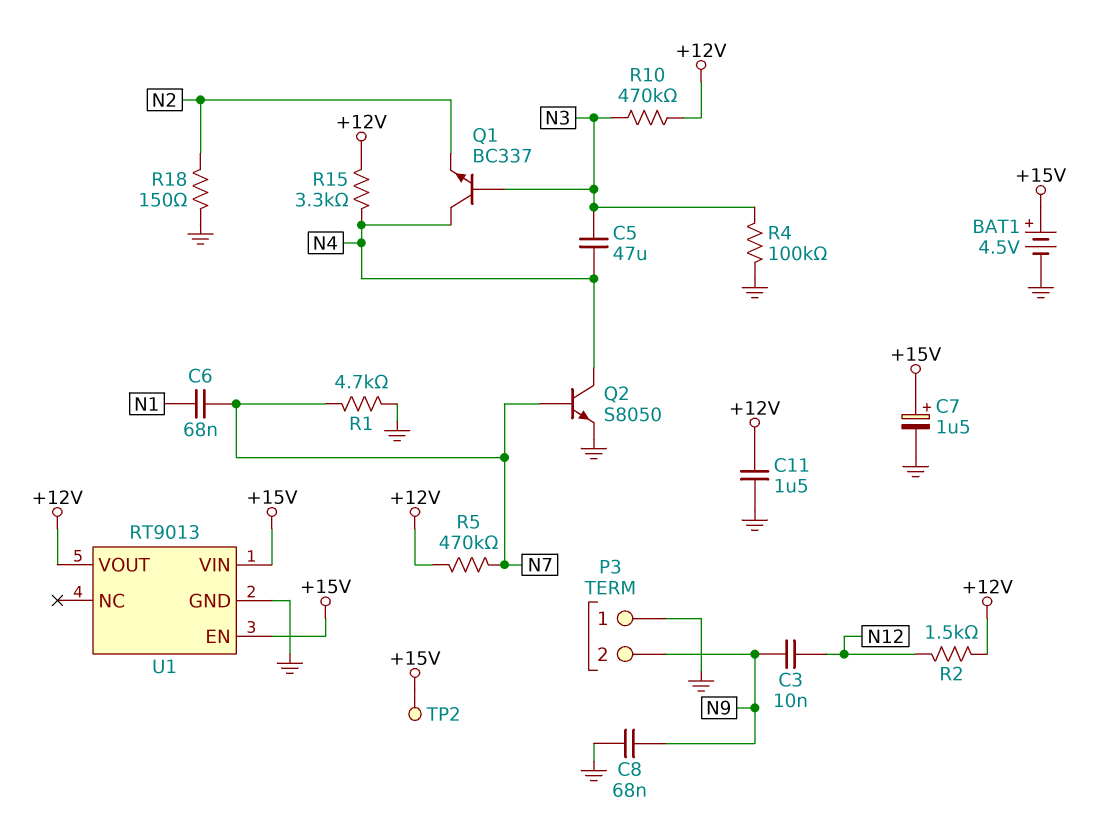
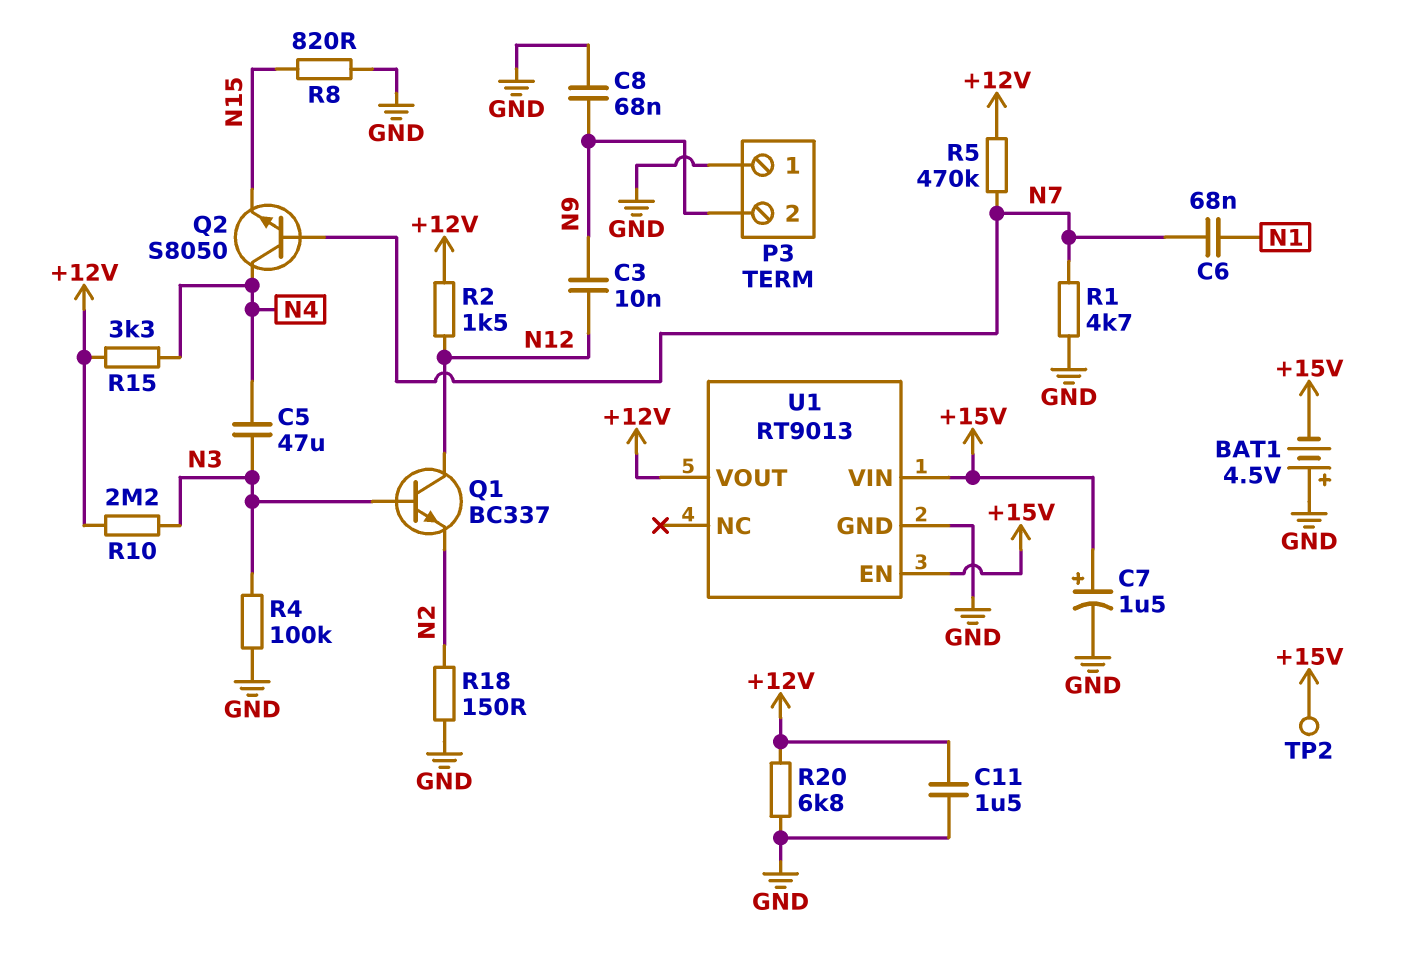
BAT1: 4.5V (plus +15V, minus GND) -> 4.5V (plus GND, minus +15V)
Q1: NPN BC337 (B N3, C N4, E N2) -> NPN BC337 (B N3, C N12, E N2)
Q2: NPN S8050 (B N7, C N4, E GND) -> NPN S8050 (B N7, C N4, E N15)
R8: none -> 820 (GND, N15)
R10: 470k (+12V, N3) -> 2.2M (+12V, N3)
R20: none -> 6.8k (+12V, GND)

